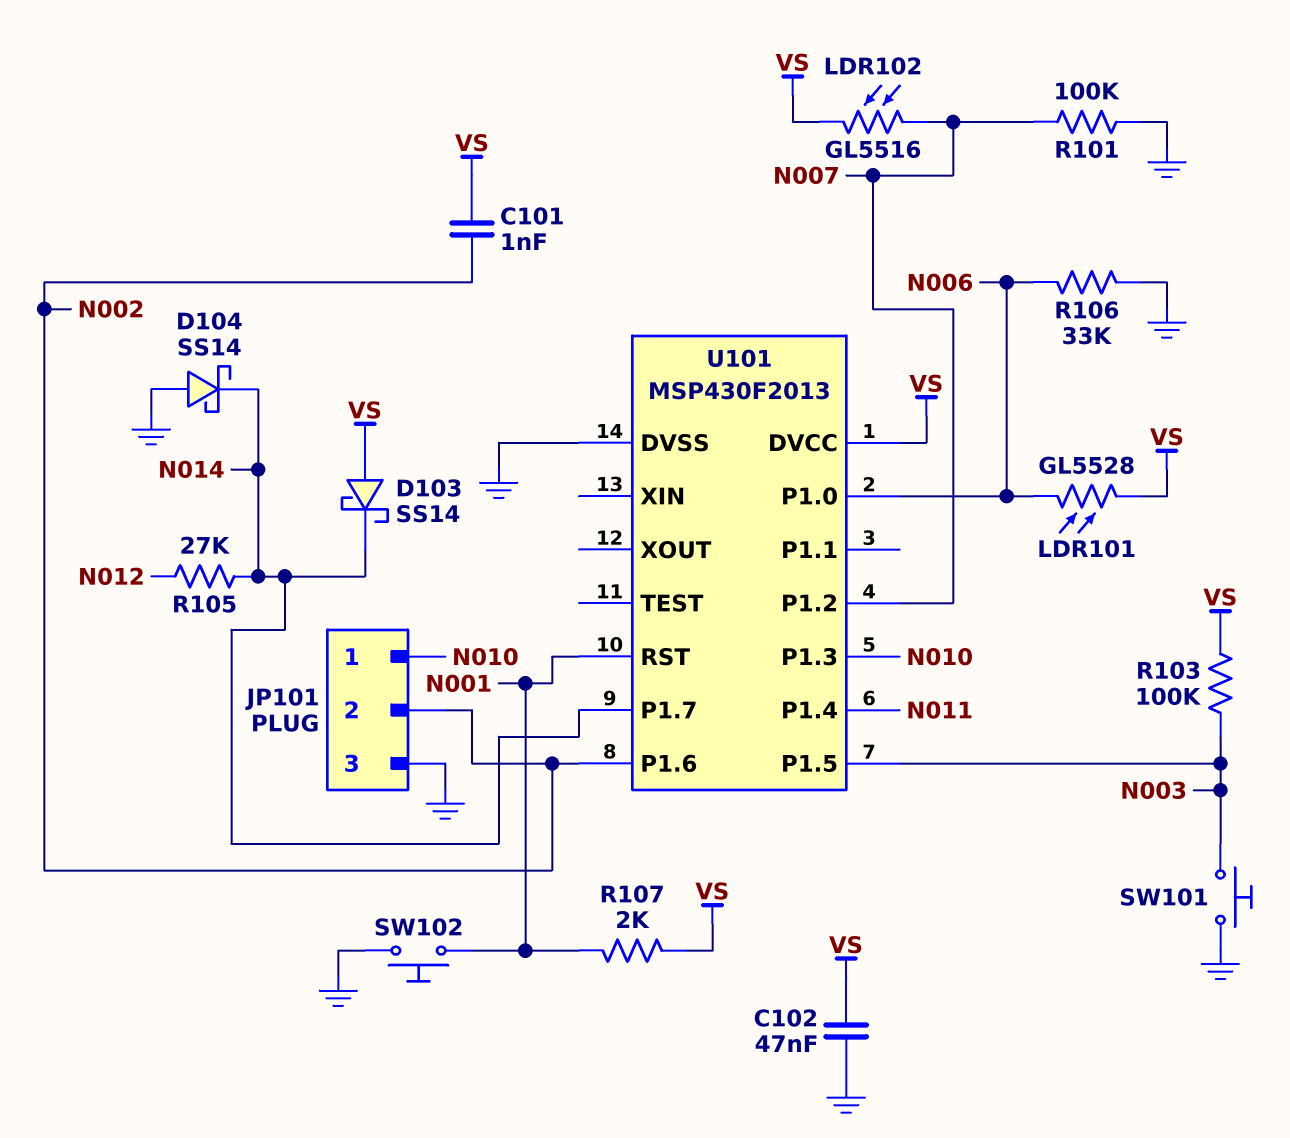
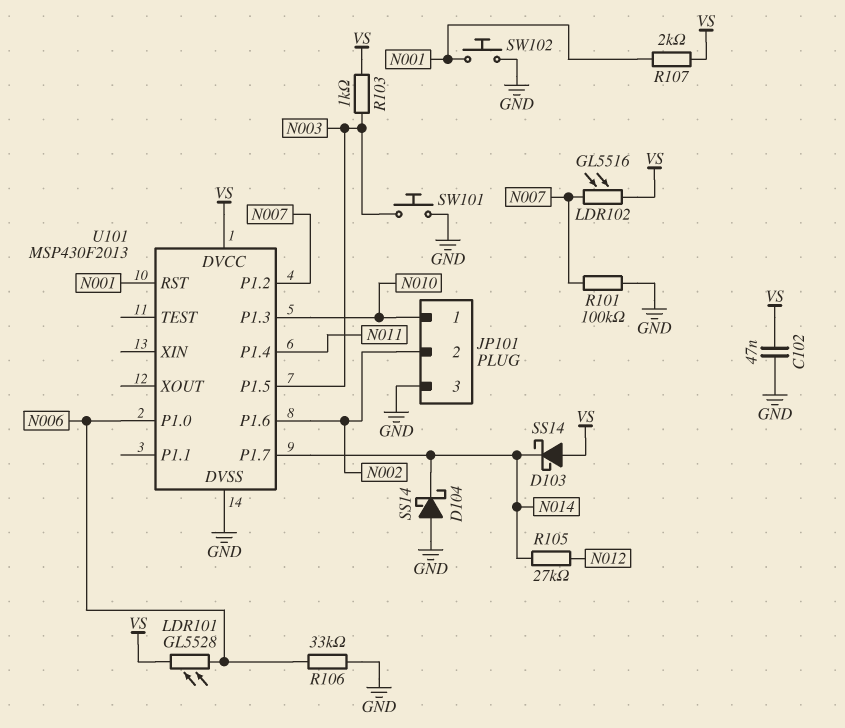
C101: 1nF (N002, VS) -> none
R103: 100k (N003, VS) -> 1k (N003, VS)

